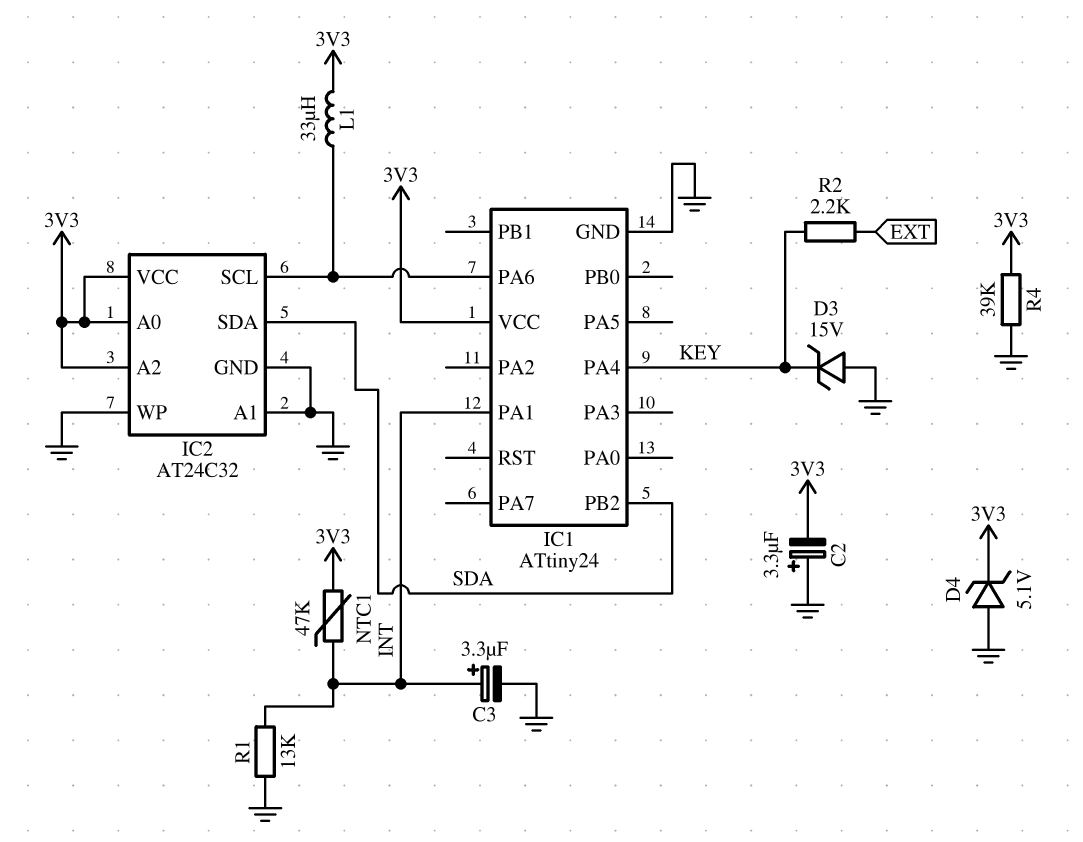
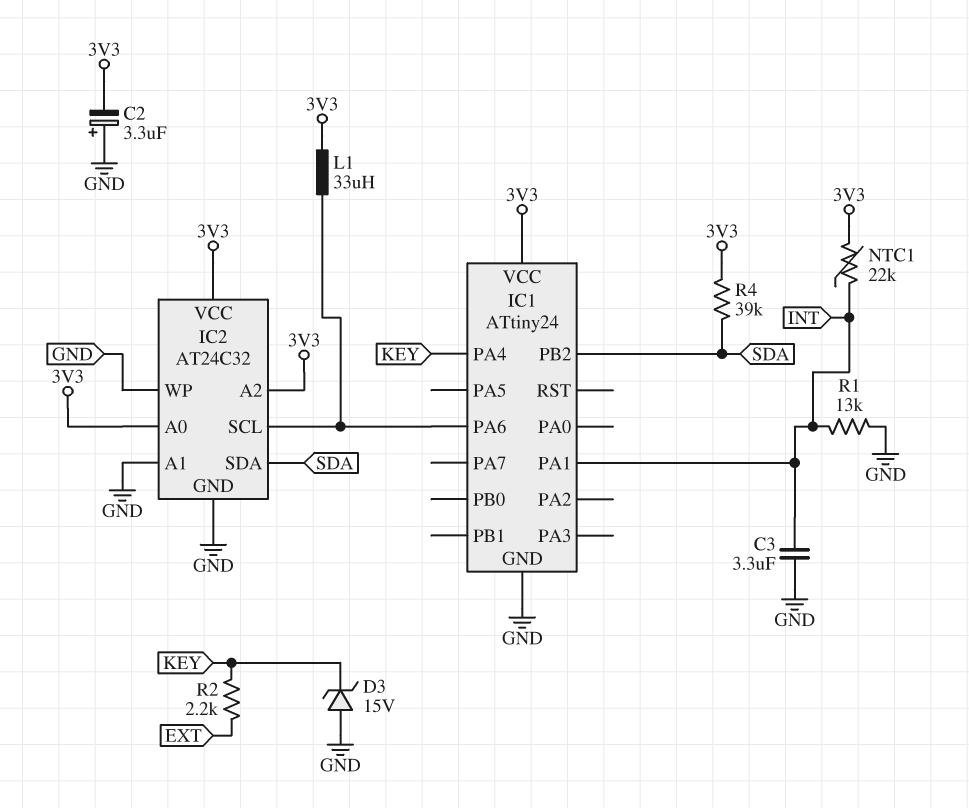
C3: 3.3uF (plus INT, minus GND) -> 3.3uF (GND, INT)
D4: zener 5.1V (A GND, K 3V3) -> none
NTC1: 47k (3V3, INT) -> 22k (3V3, INT)
R4: 39k (3V3, GND) -> 39k (3V3, SDA)

